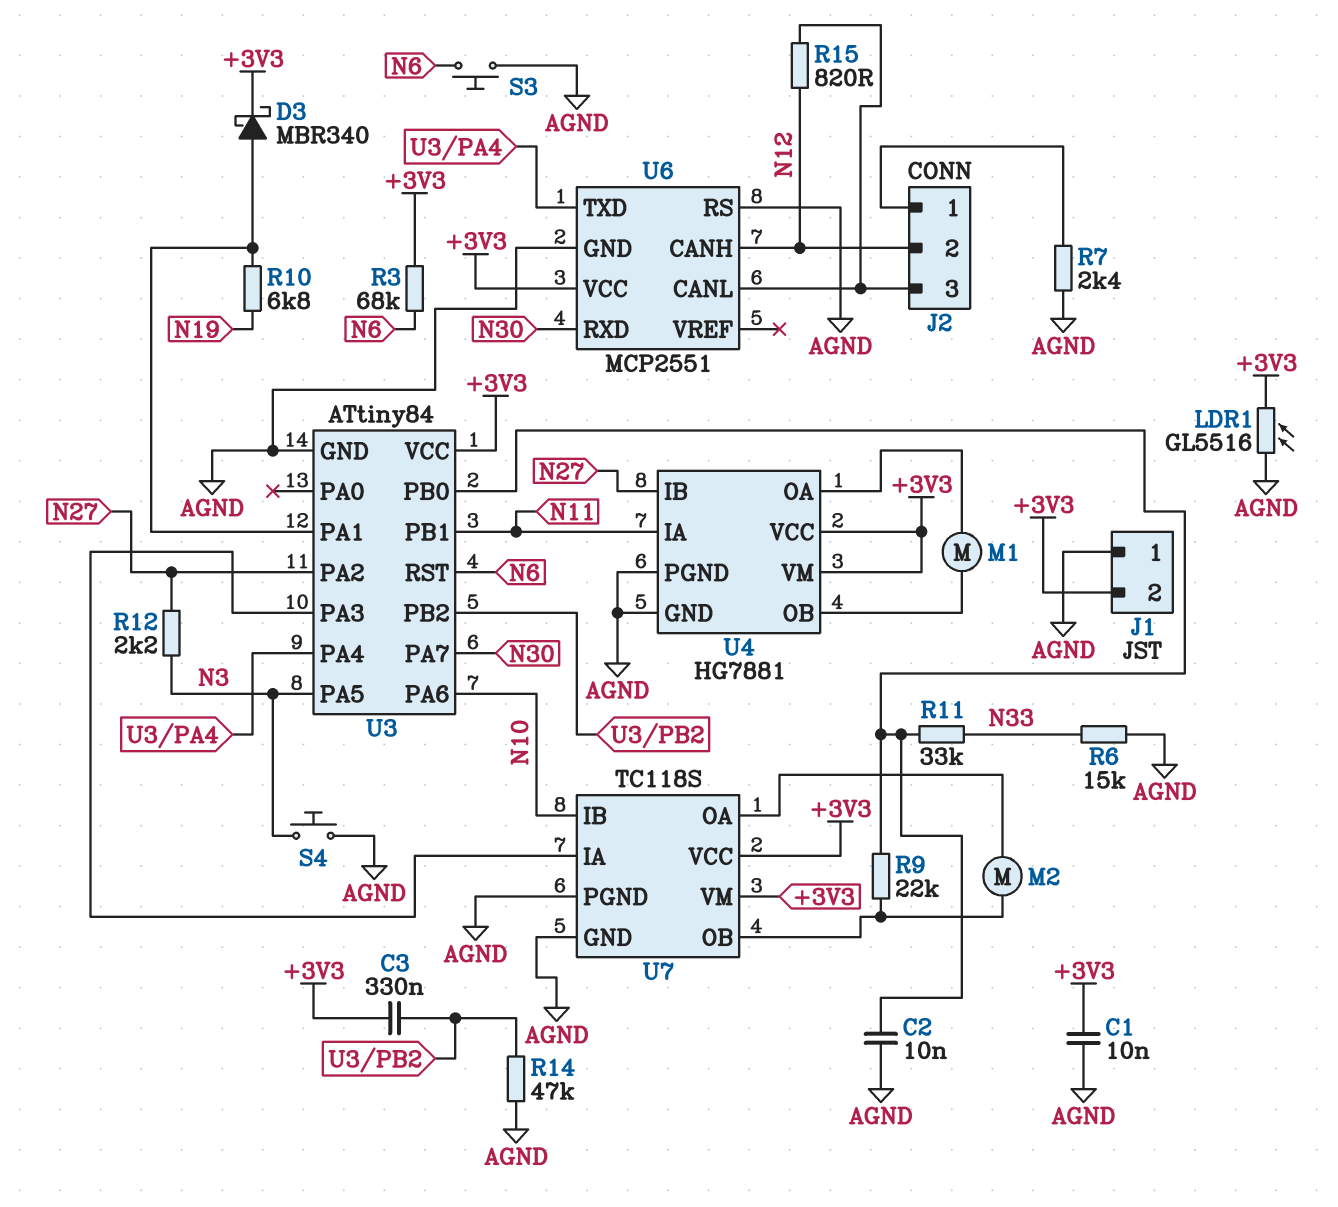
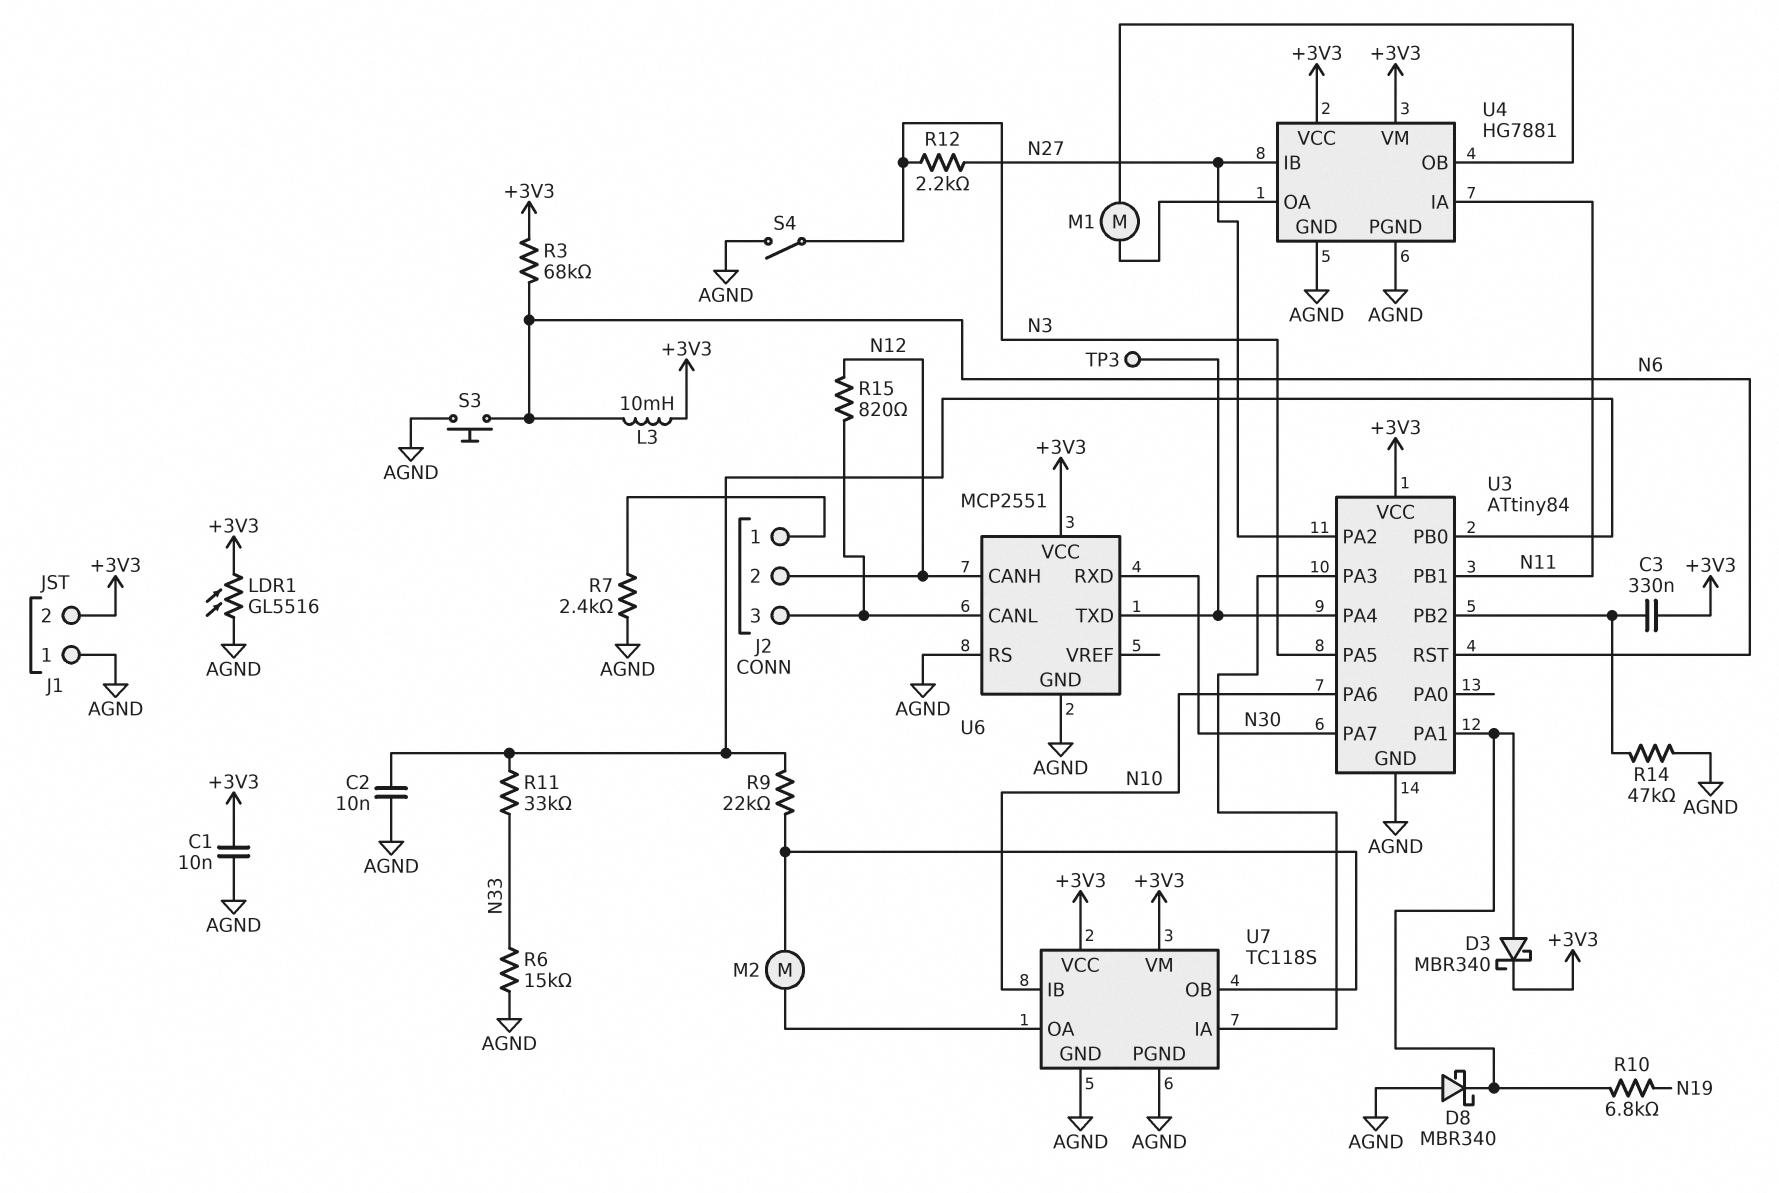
D8: none -> schottky MBR340 (A AGND, K U3/PA1)
L3: none -> 10mH (+3V3, N6)
S4: button (AGND, N3) -> switch (AGND, N3)
TP3: none -> test point (U3/PA4)

